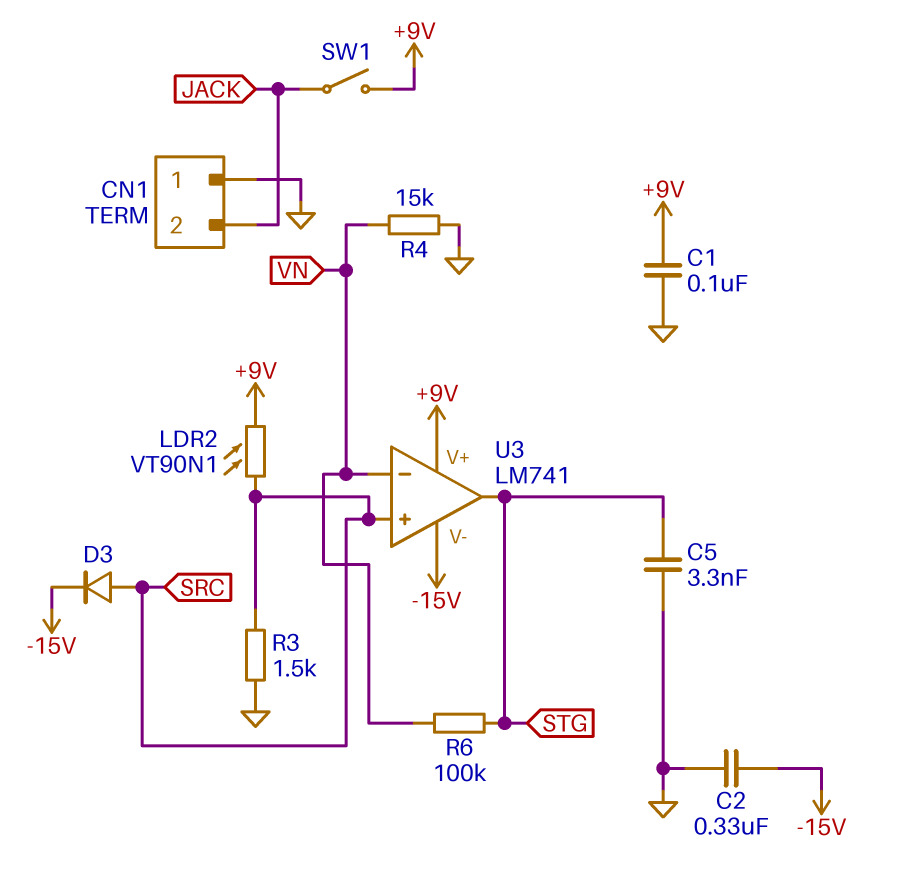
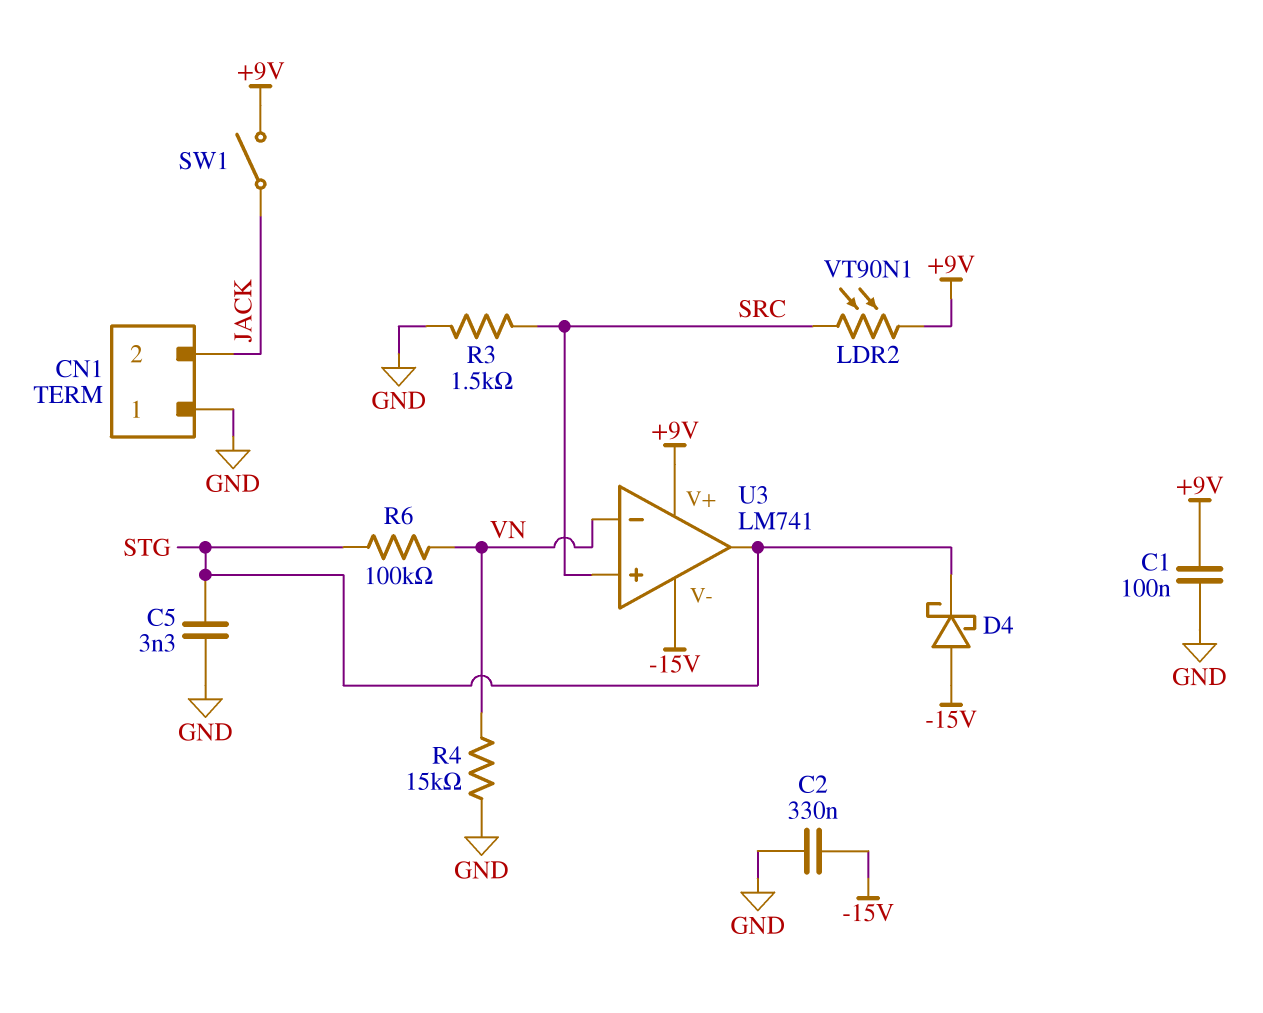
D3: diode (A SRC, K -15V) -> none
D4: none -> schottky (A -15V, K STG)

